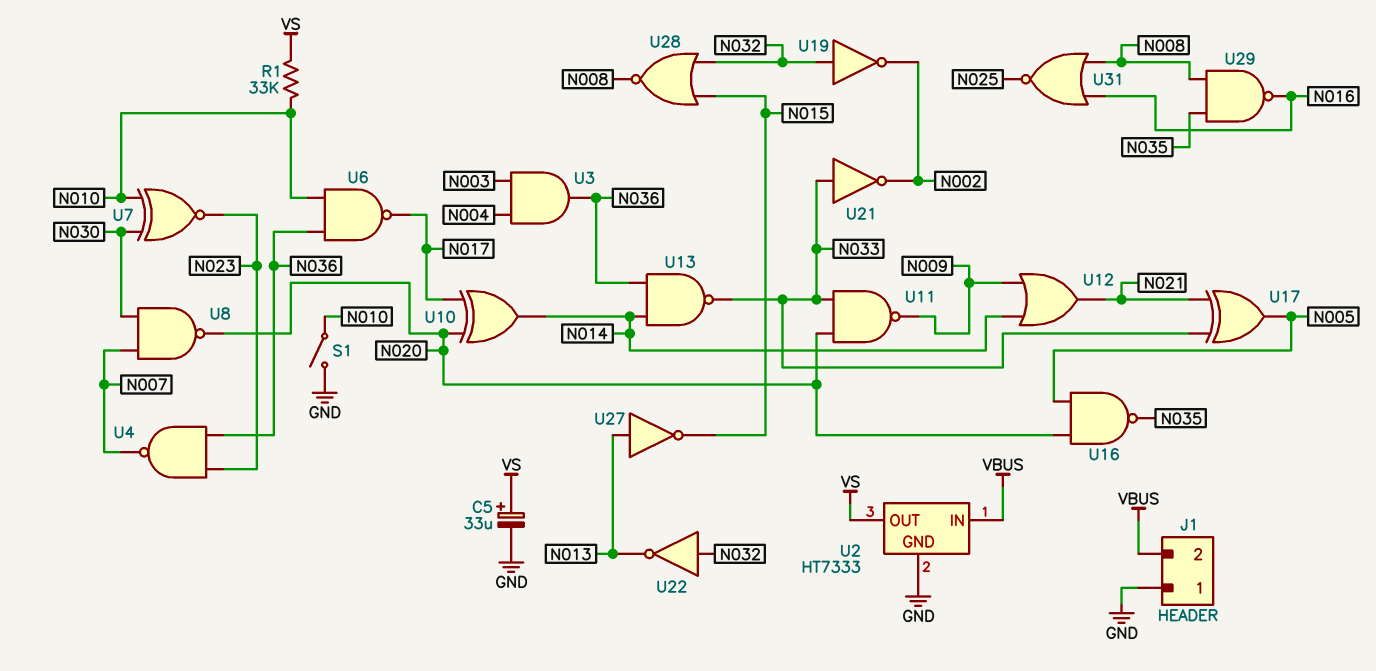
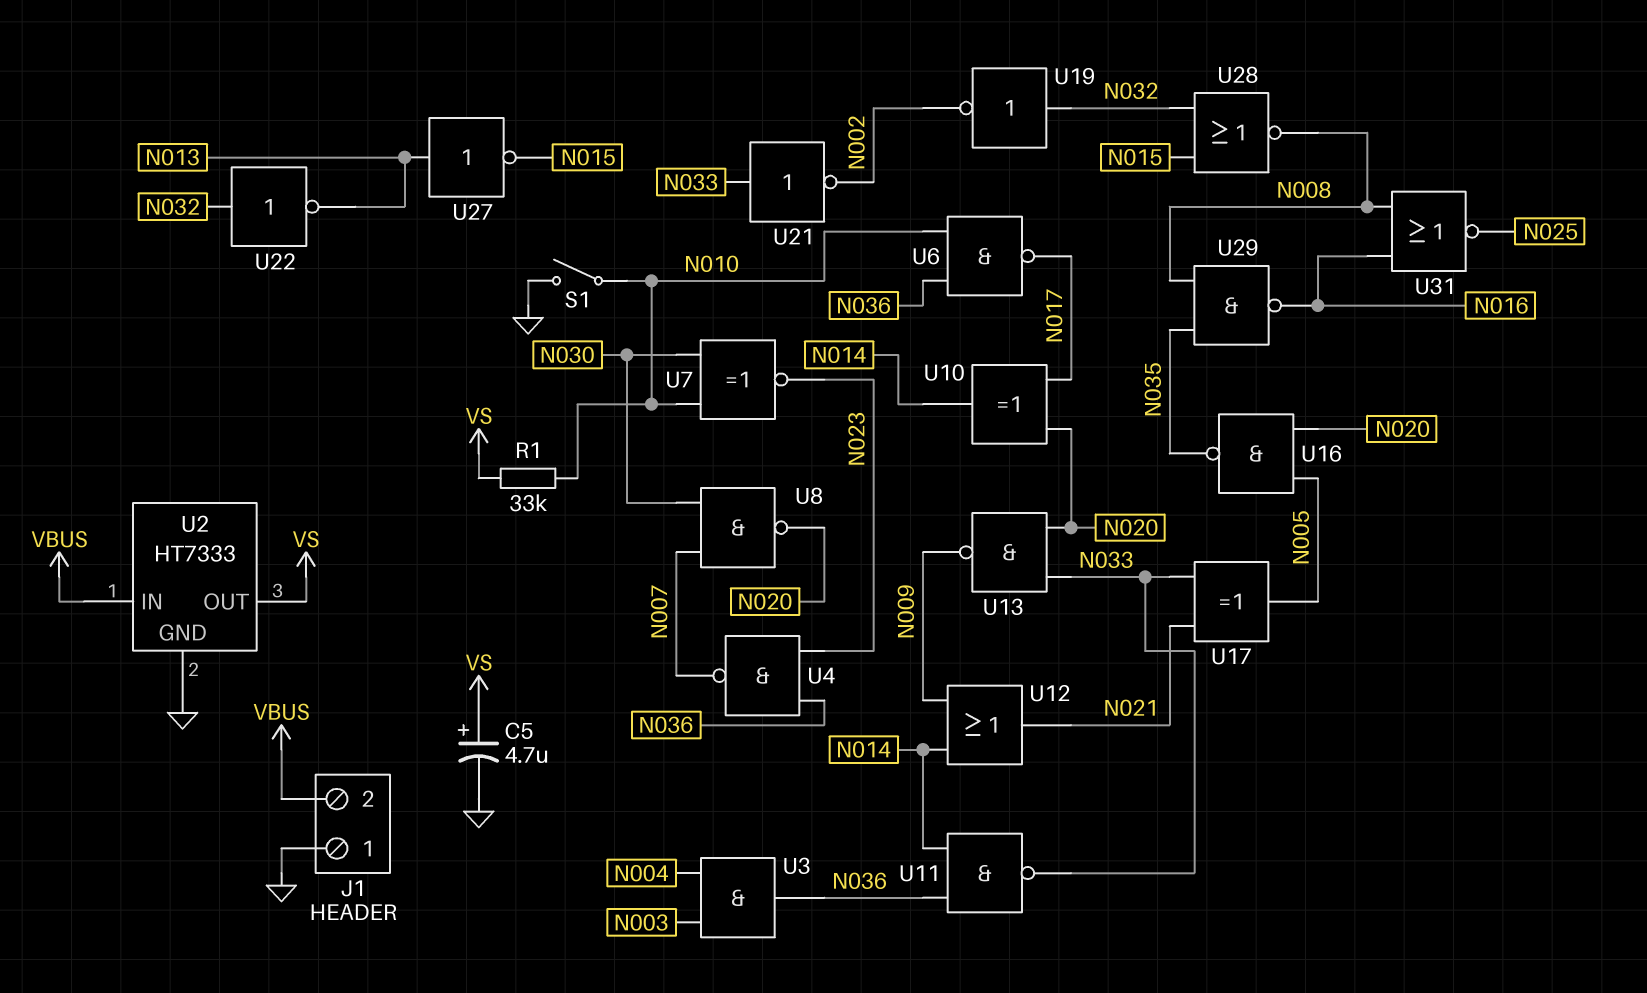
C5: 33uF (plus VS, minus GND) -> 4.7uF (plus VS, minus GND)
U11: NAND (in N020, in N033, out N009) -> NAND (in N014, in N036, out N033)
U13: NAND (in N014, in N036, out N033) -> NAND (in N020, in N033, out N009)

